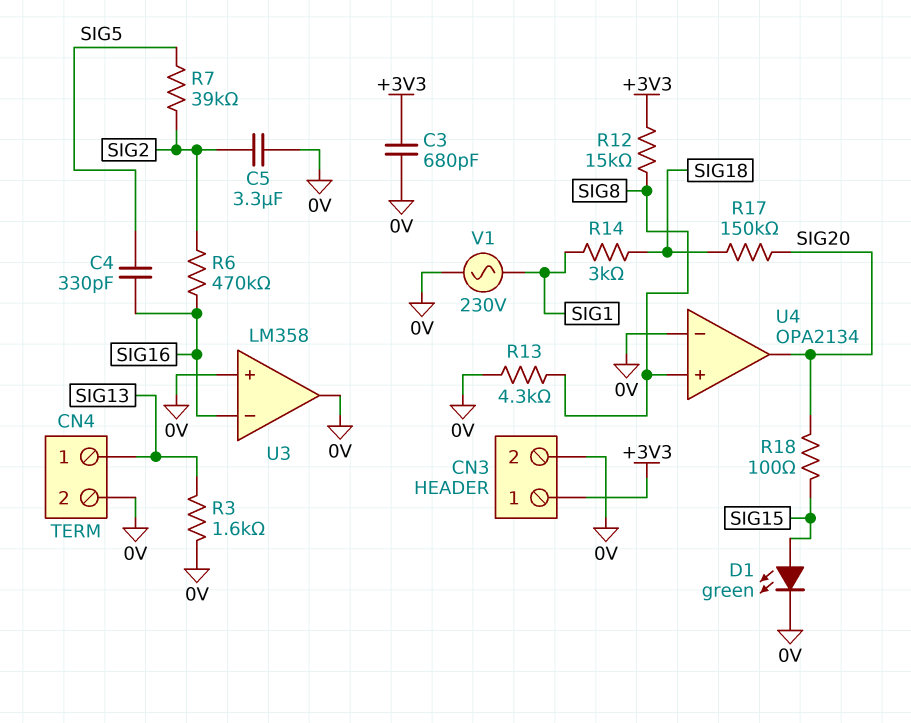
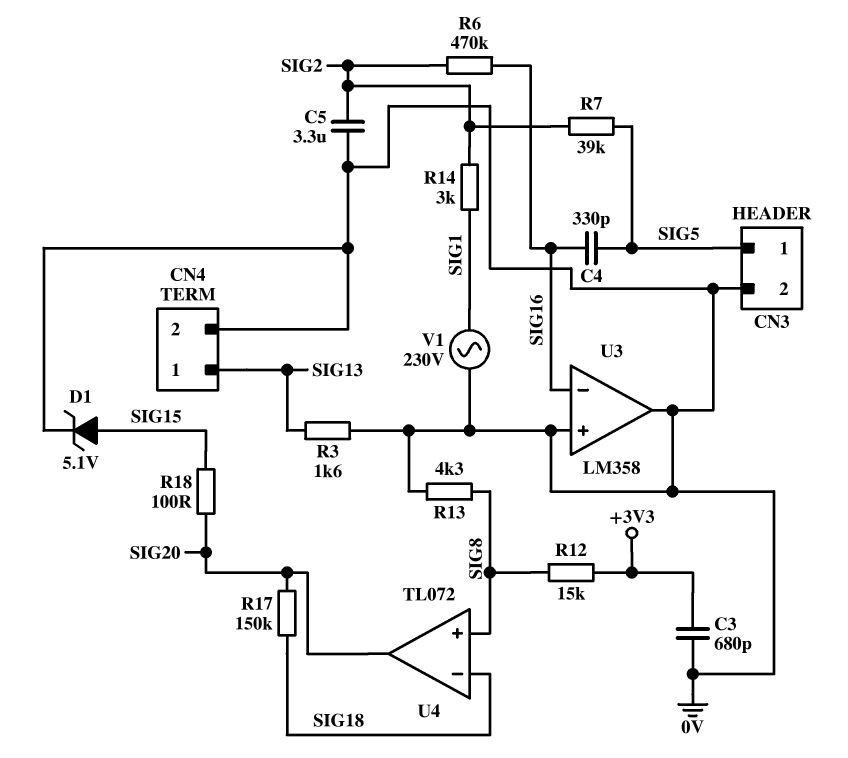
CN3 pin 1: +3V3 -> SIG5
D1: LED green (A SIG15, K 0V) -> zener 5.1V (A SIG15, K 0V)
R14: 3k (SIG1, SIG18) -> 3k (SIG1, SIG2)
U4: OPA2134 -> TL072
U4 pin in-: 0V -> SIG18

